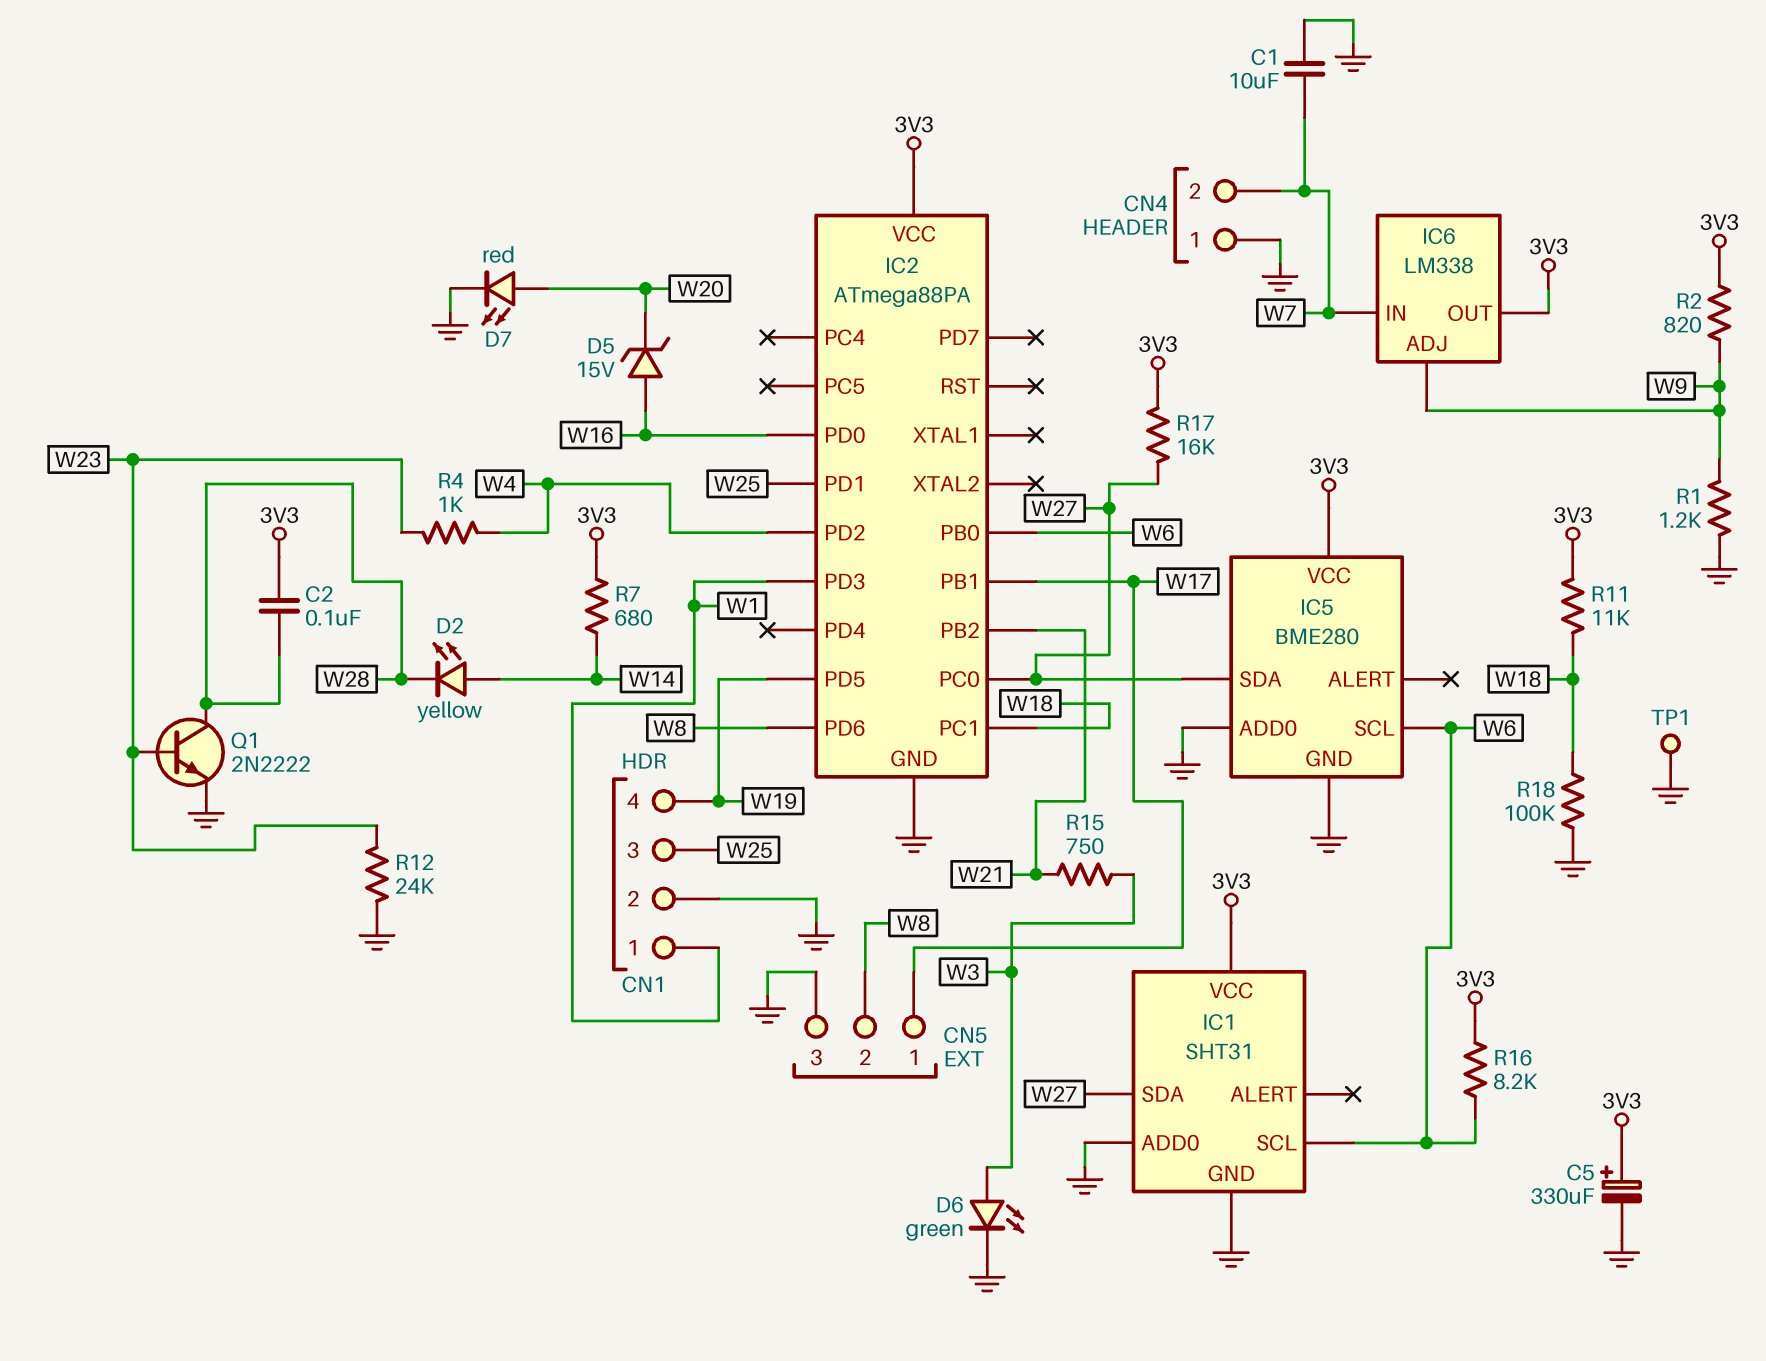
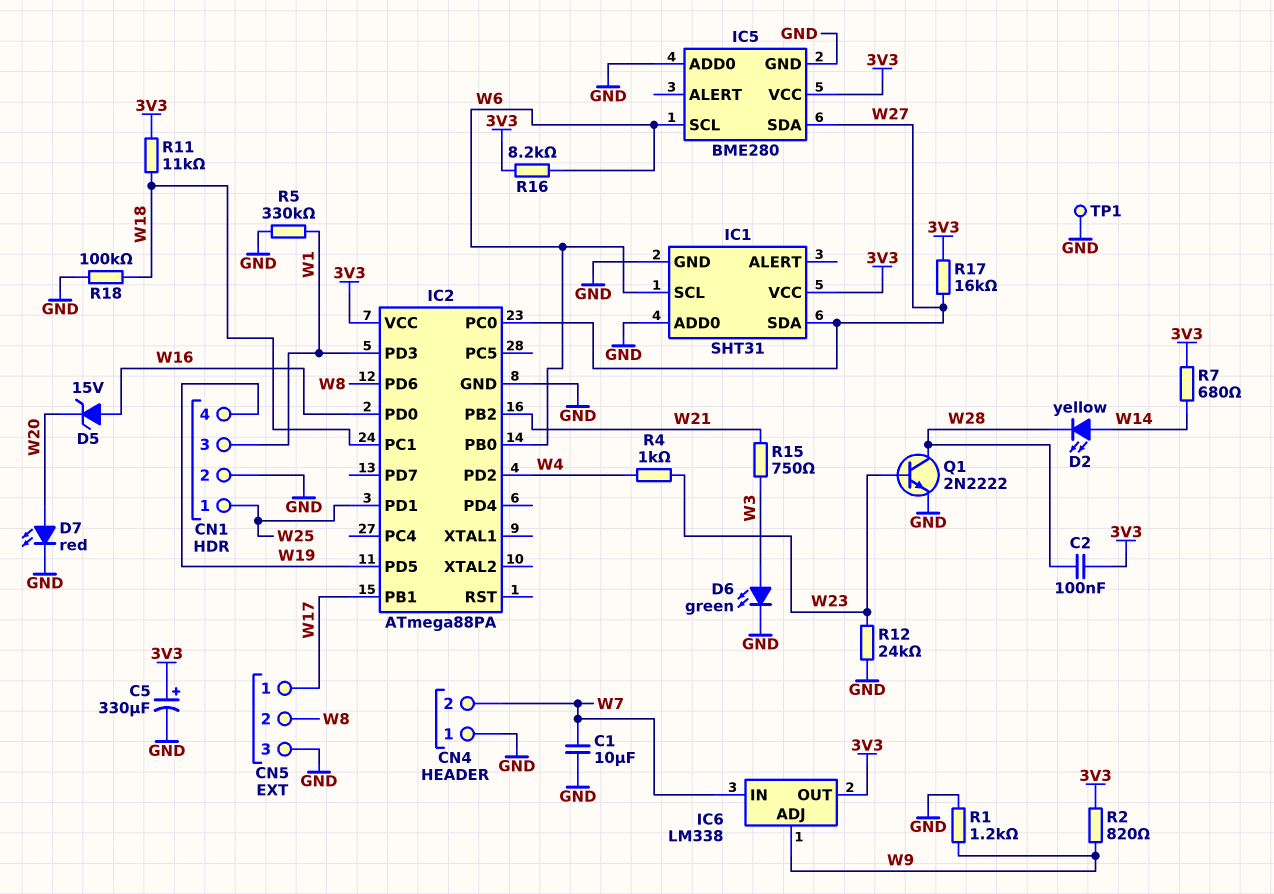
CN1 pin 1: W1 -> W25
CN1 pin 3: W25 -> W1
R5: none -> 330k (GND, W1)

